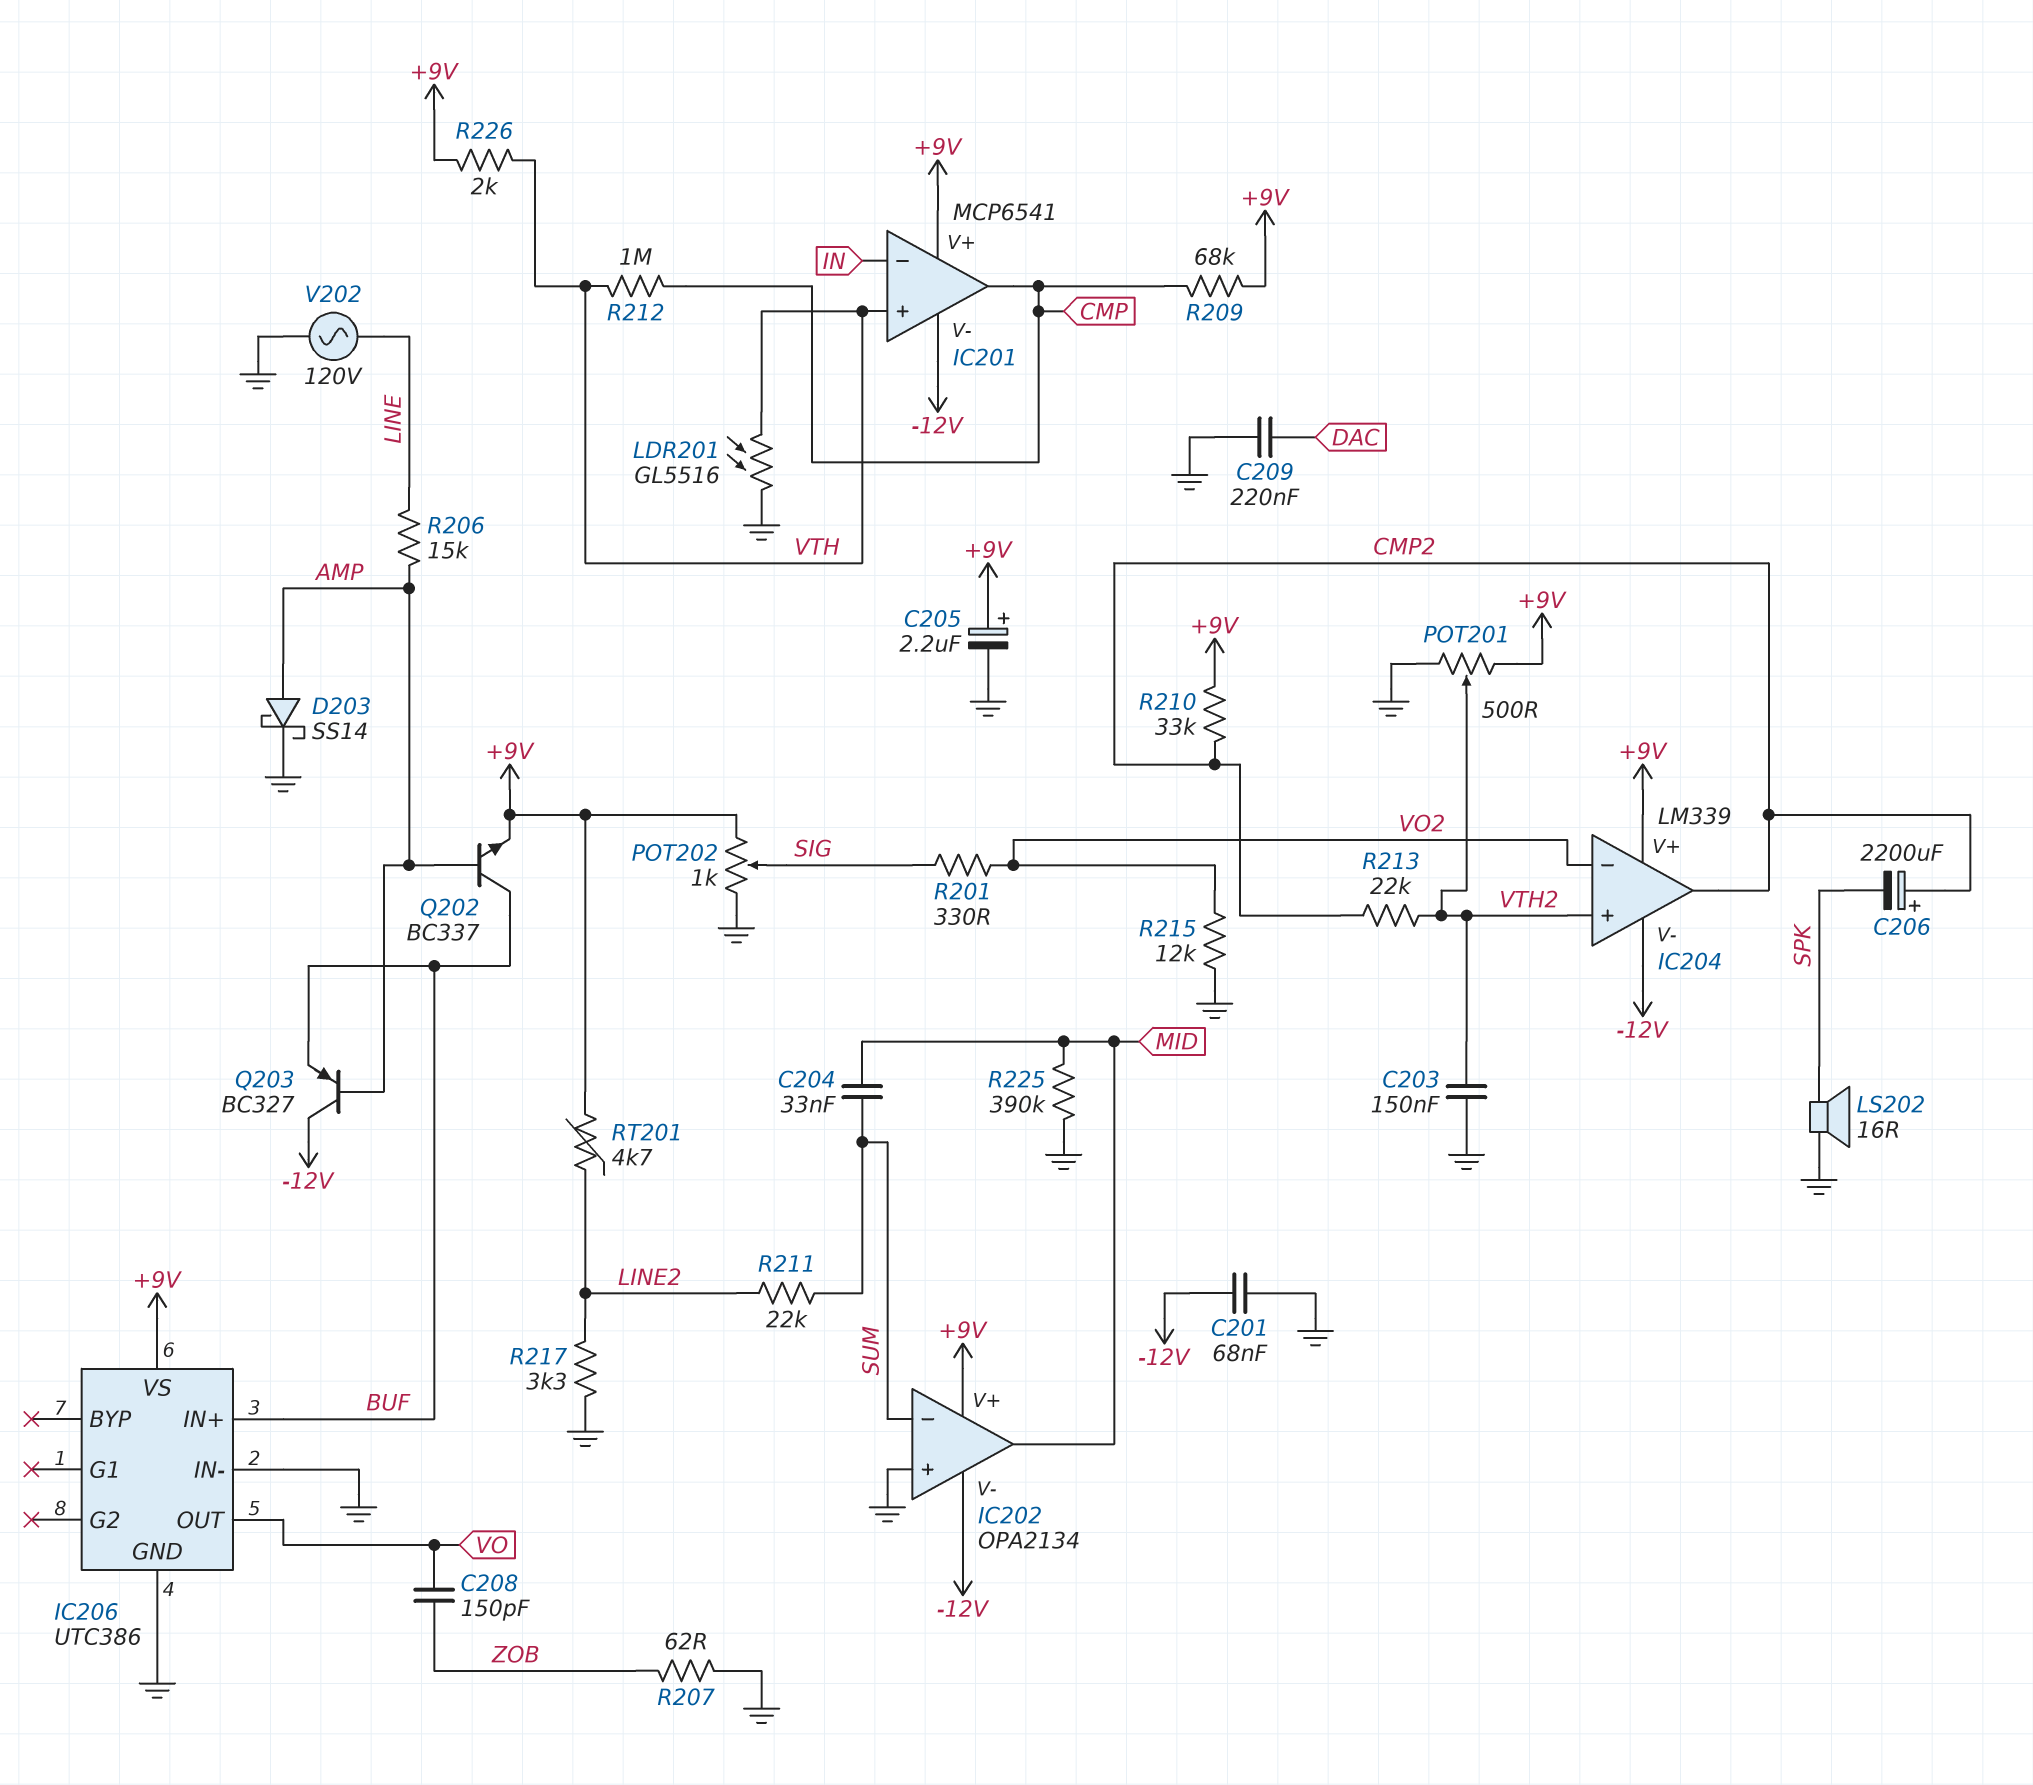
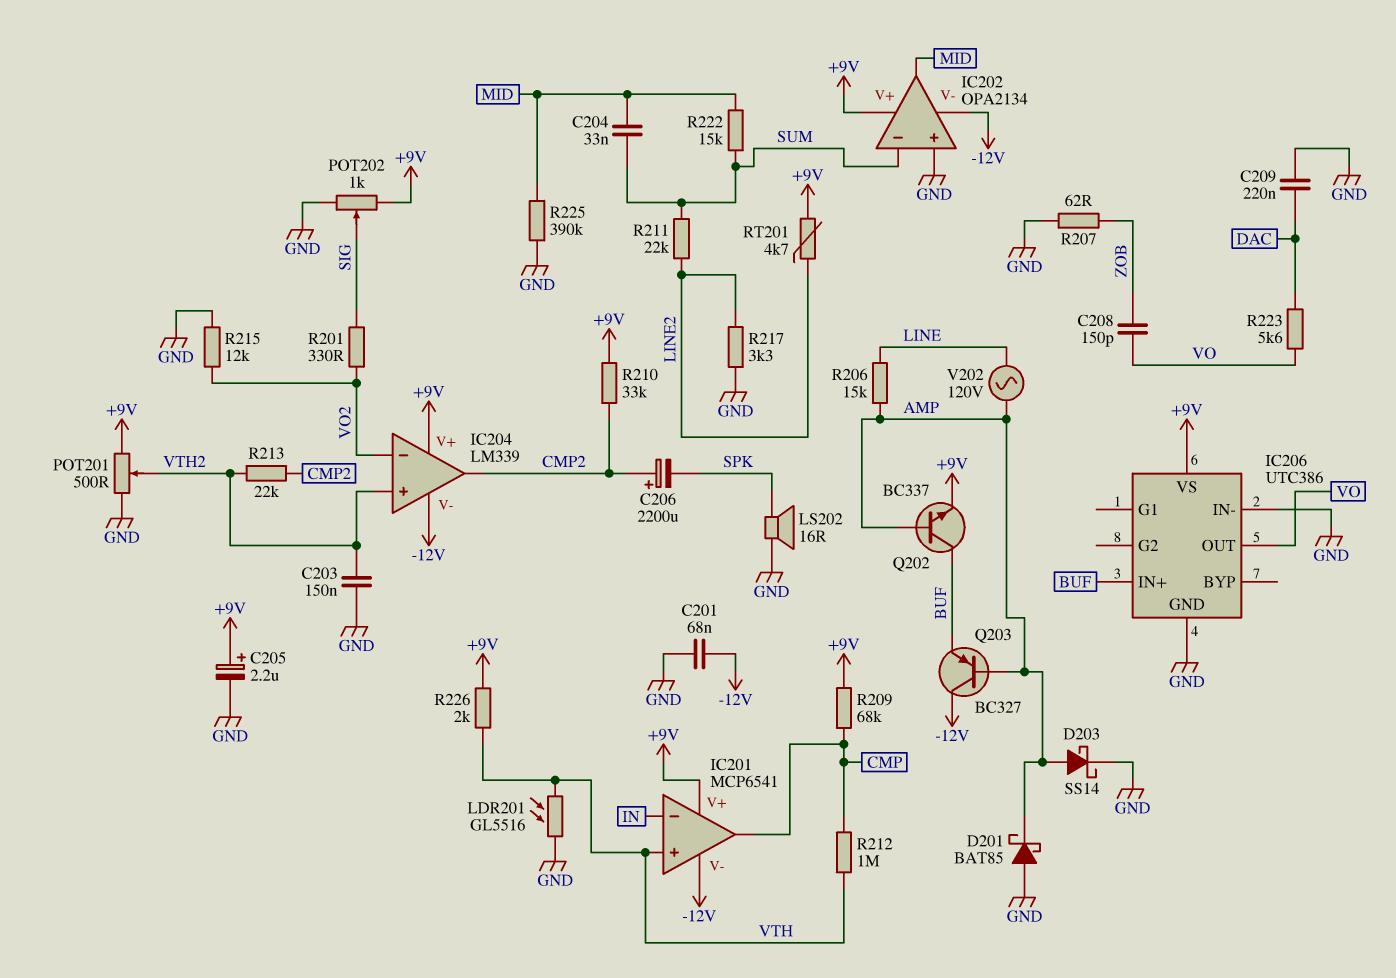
D201: none -> schottky BAT85 (A GND, K AMP)
R222: none -> 15k (MID, SUM)
R223: none -> 5.6k (DAC, VO)
V202: AC 120V (GND, LINE) -> AC 120V (AMP, LINE)

